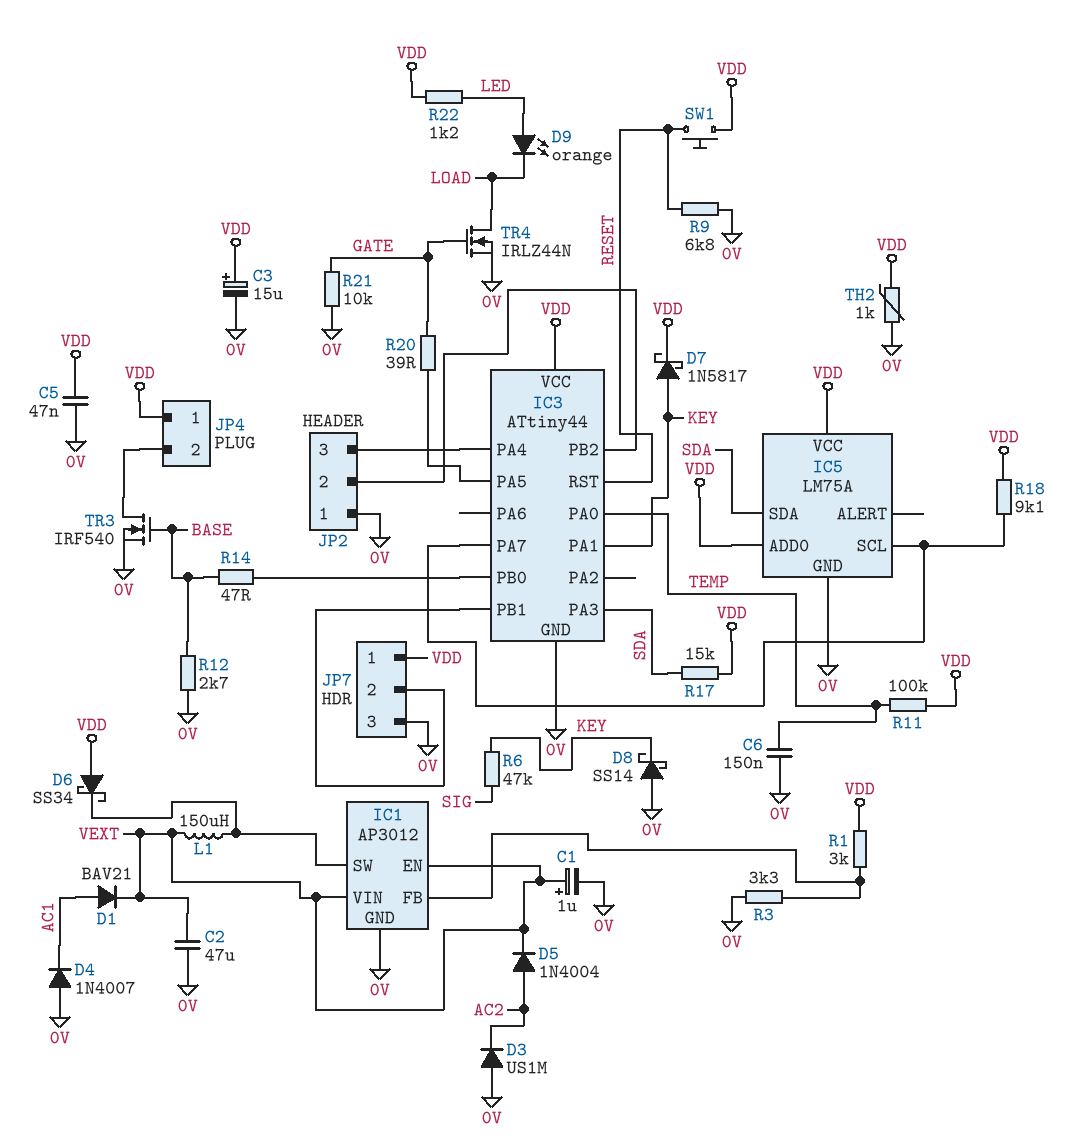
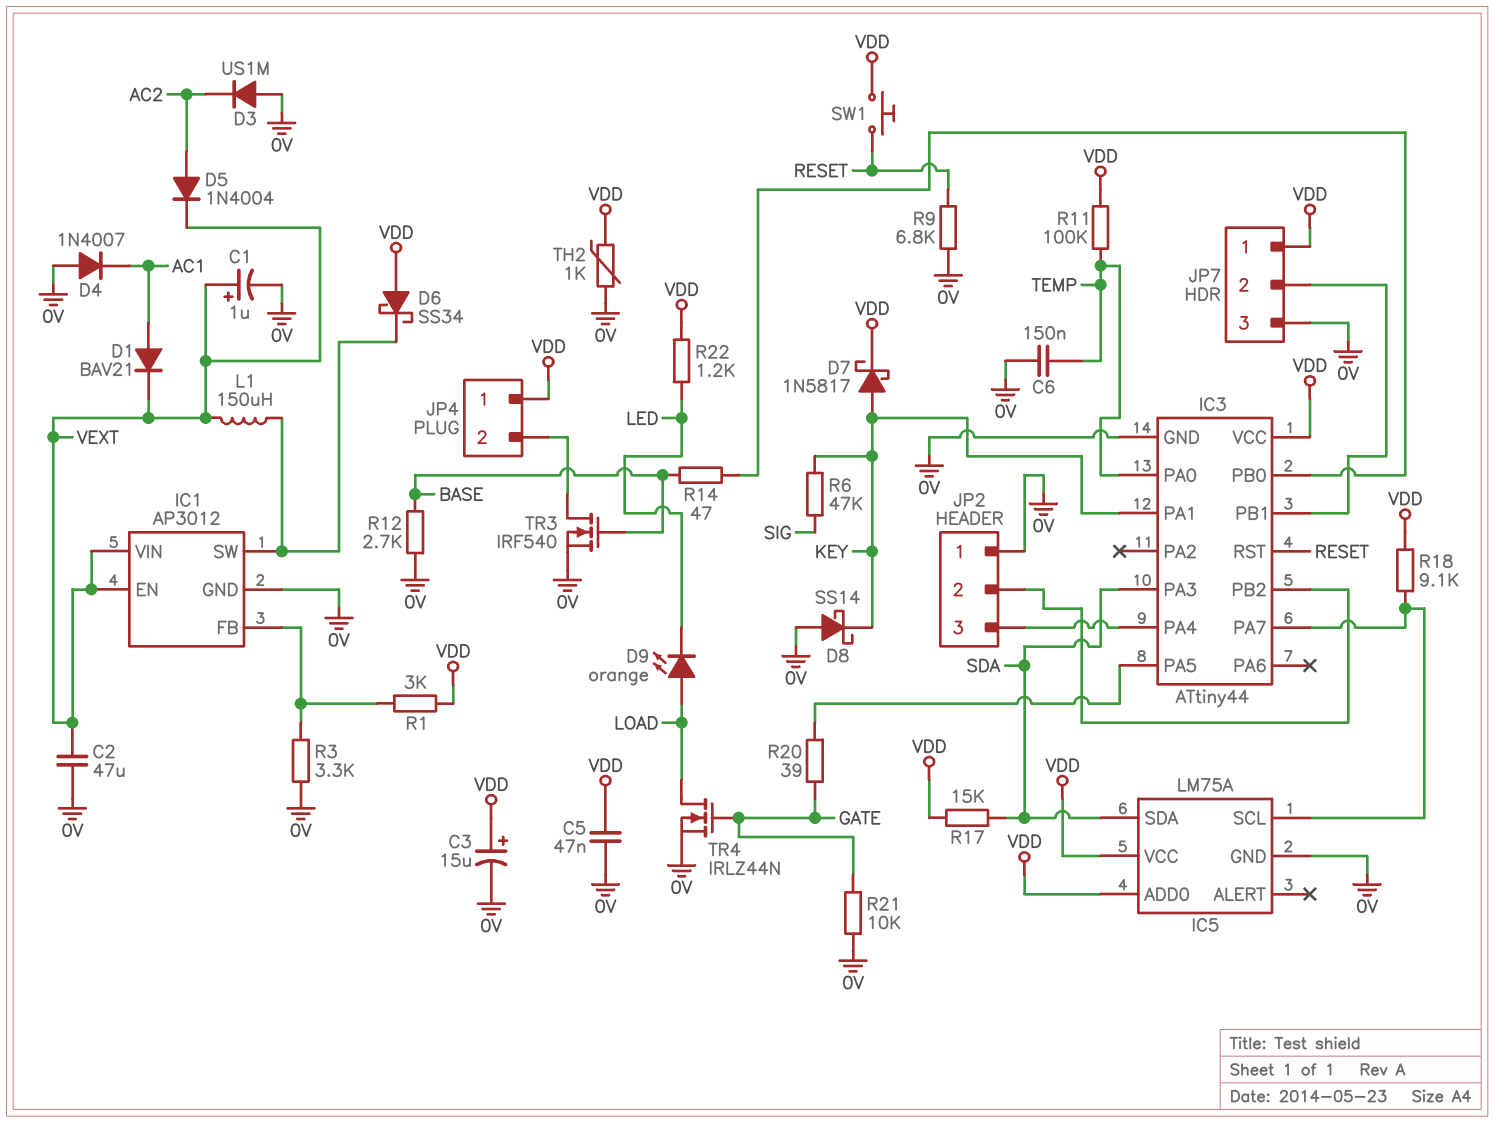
D9: LED orange (A LED, K LOAD) -> LED orange (A LOAD, K LED)

